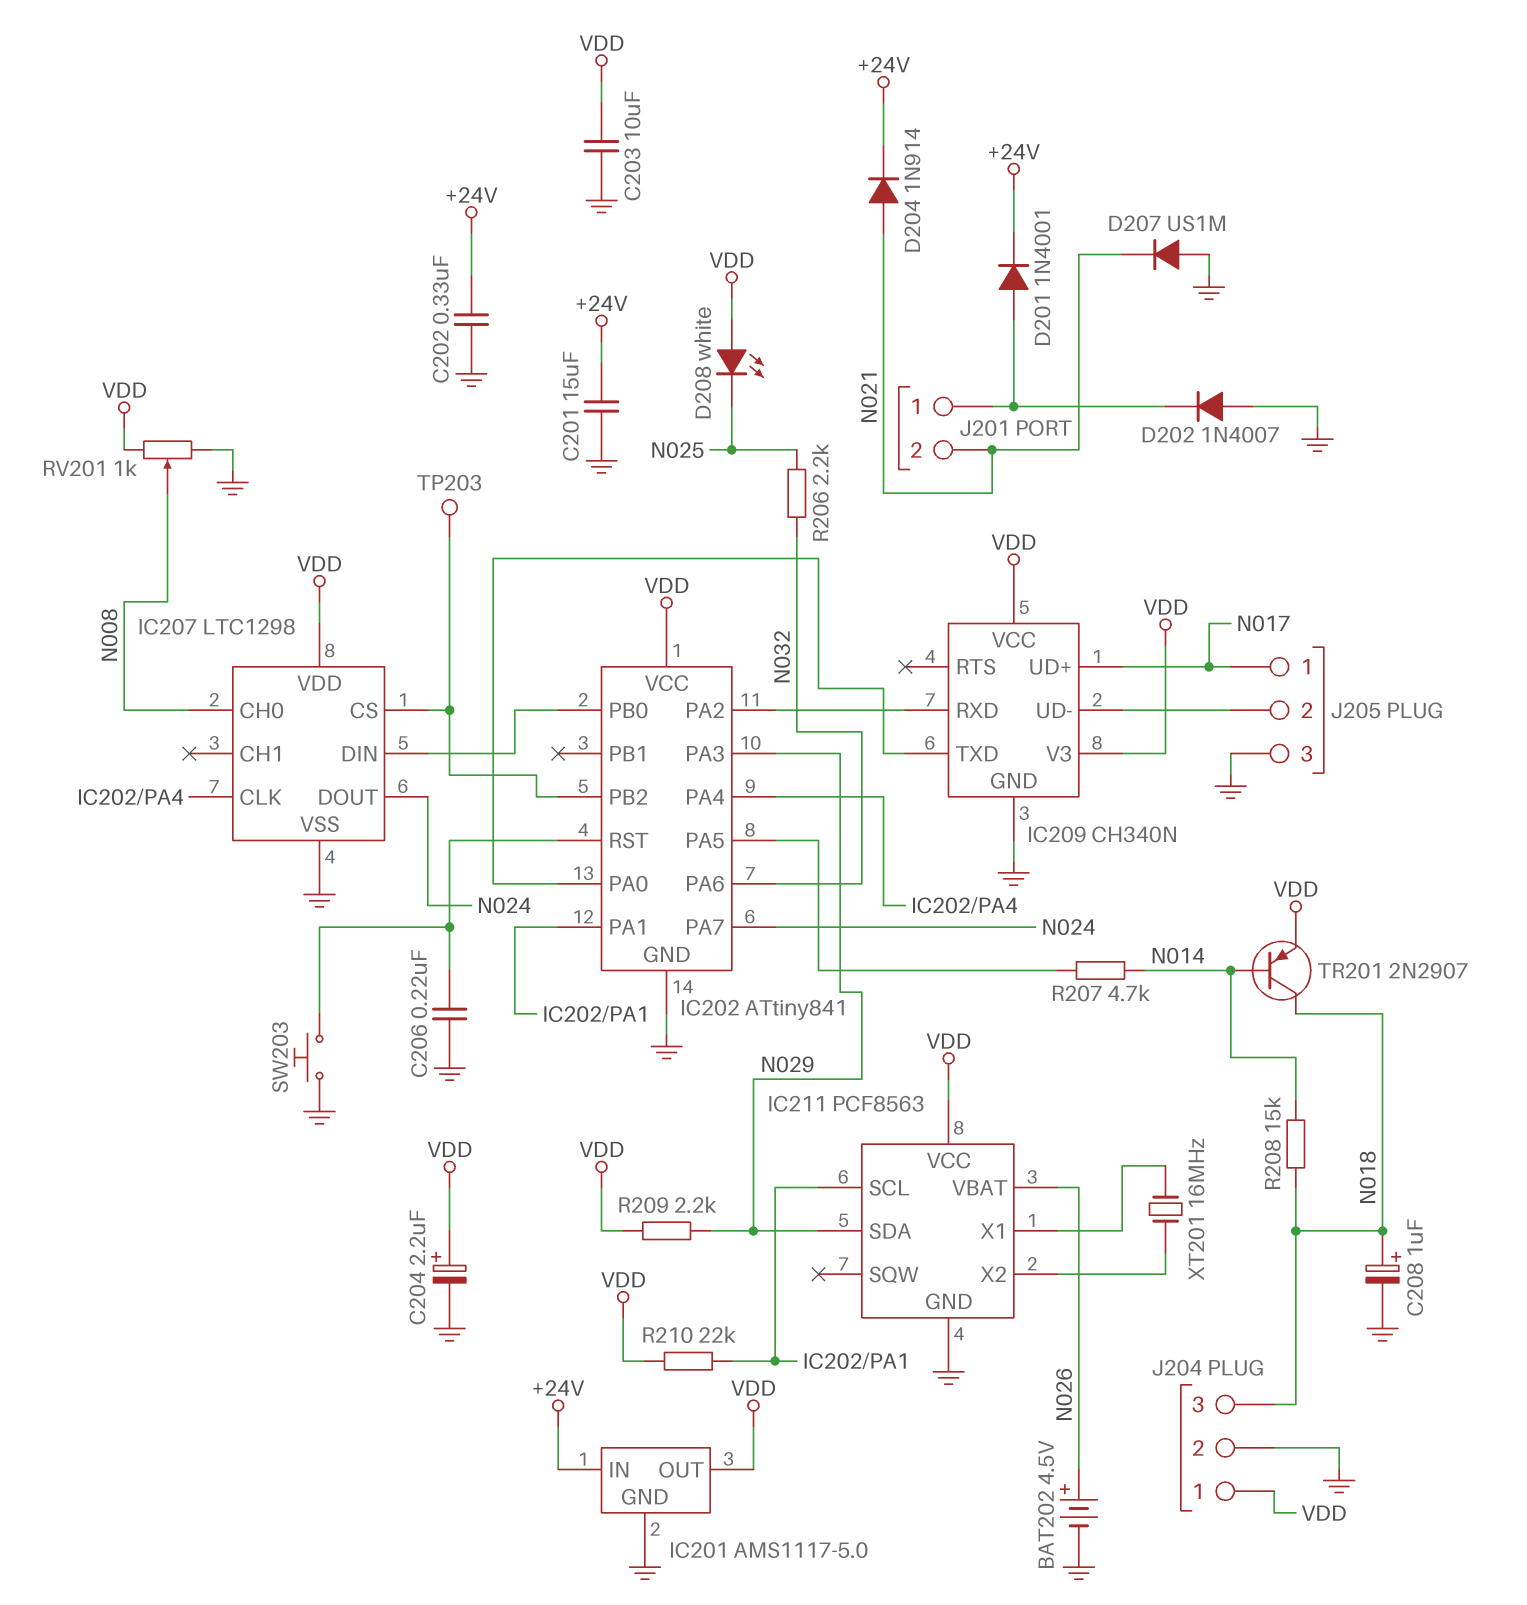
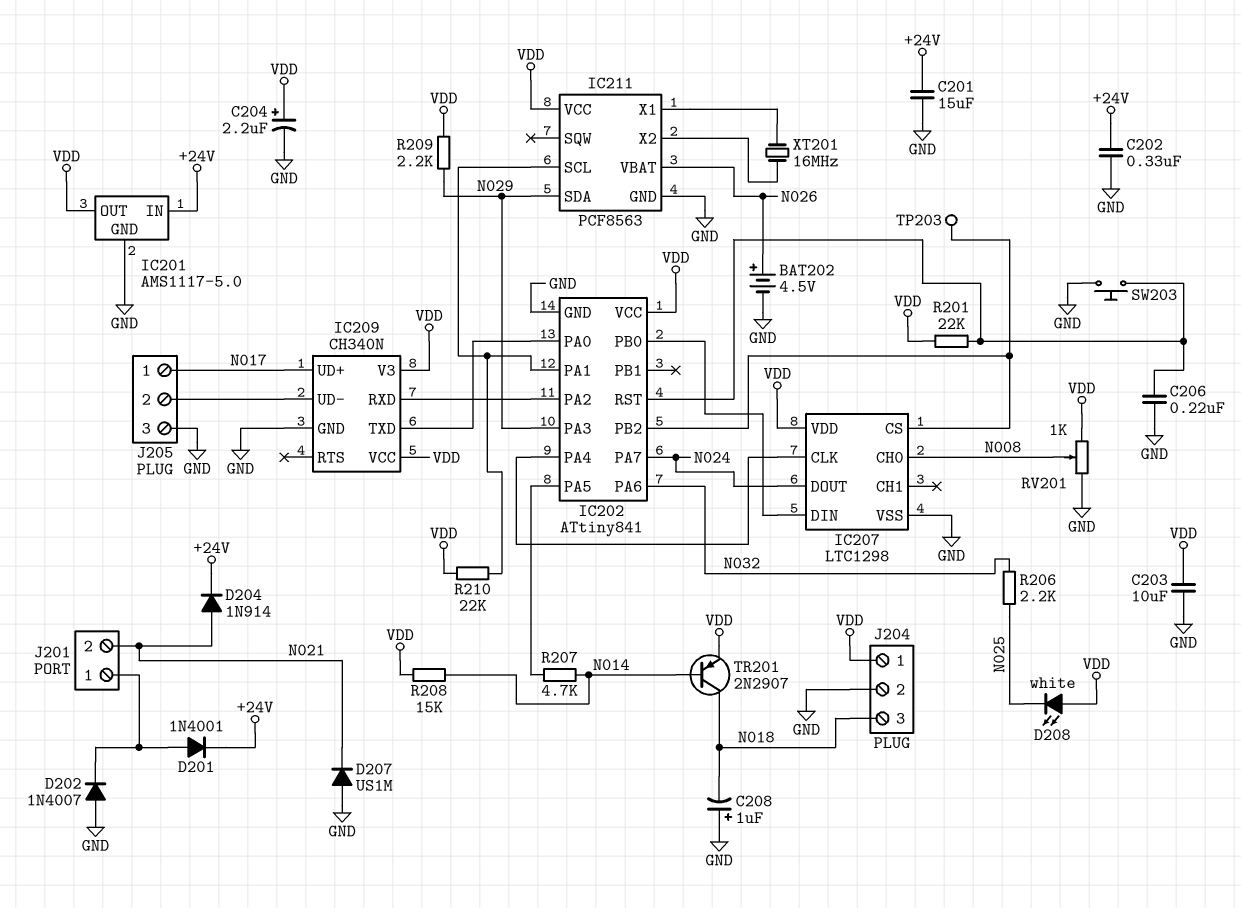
C208: 1uF (plus N018, minus GND) -> 1uF (plus GND, minus N018)
R201: none -> 22k (IC202/RST, VDD)
R208: 15k (N014, N018) -> 15k (N014, VDD)

